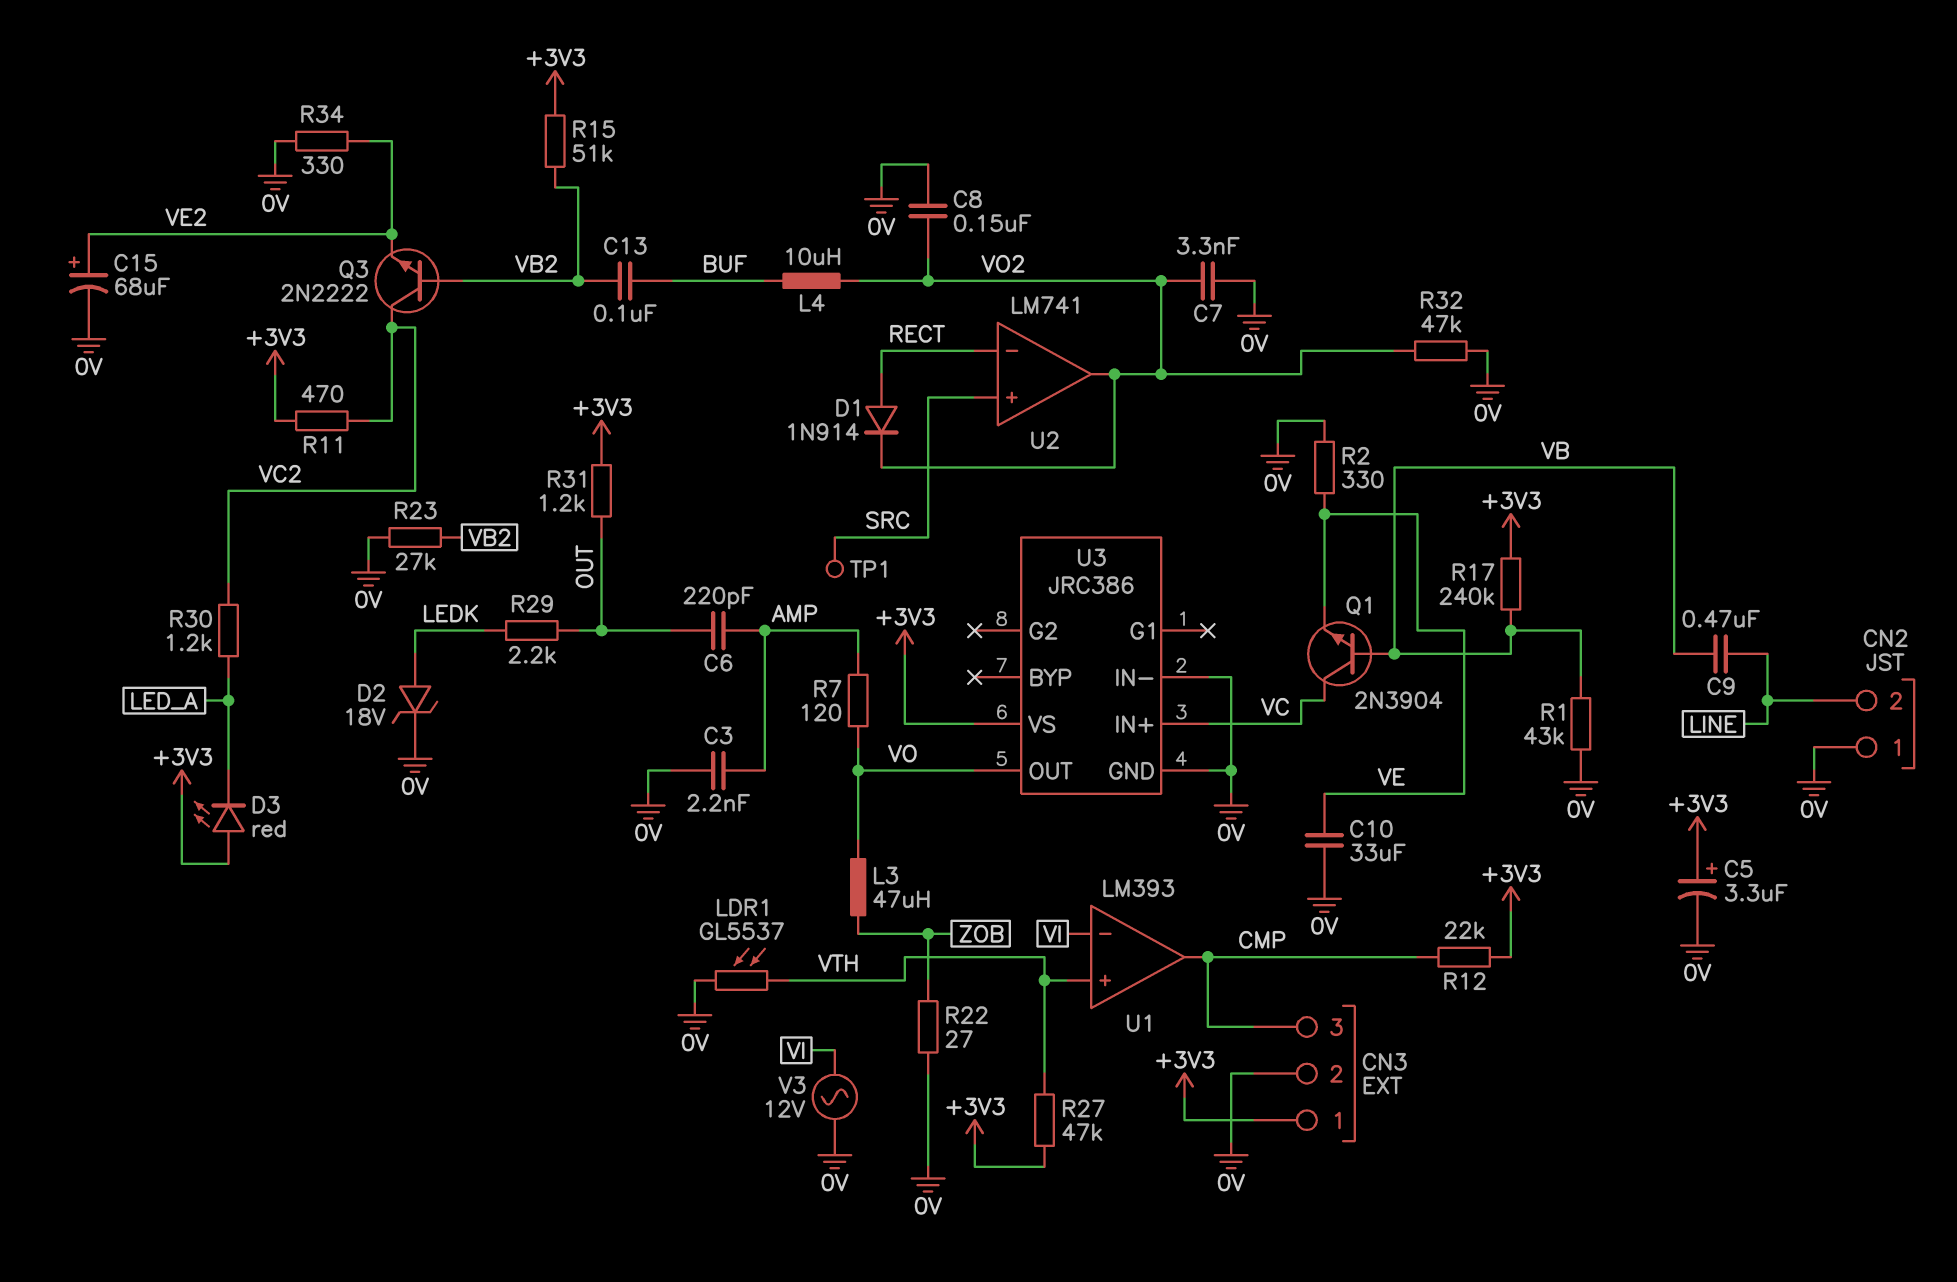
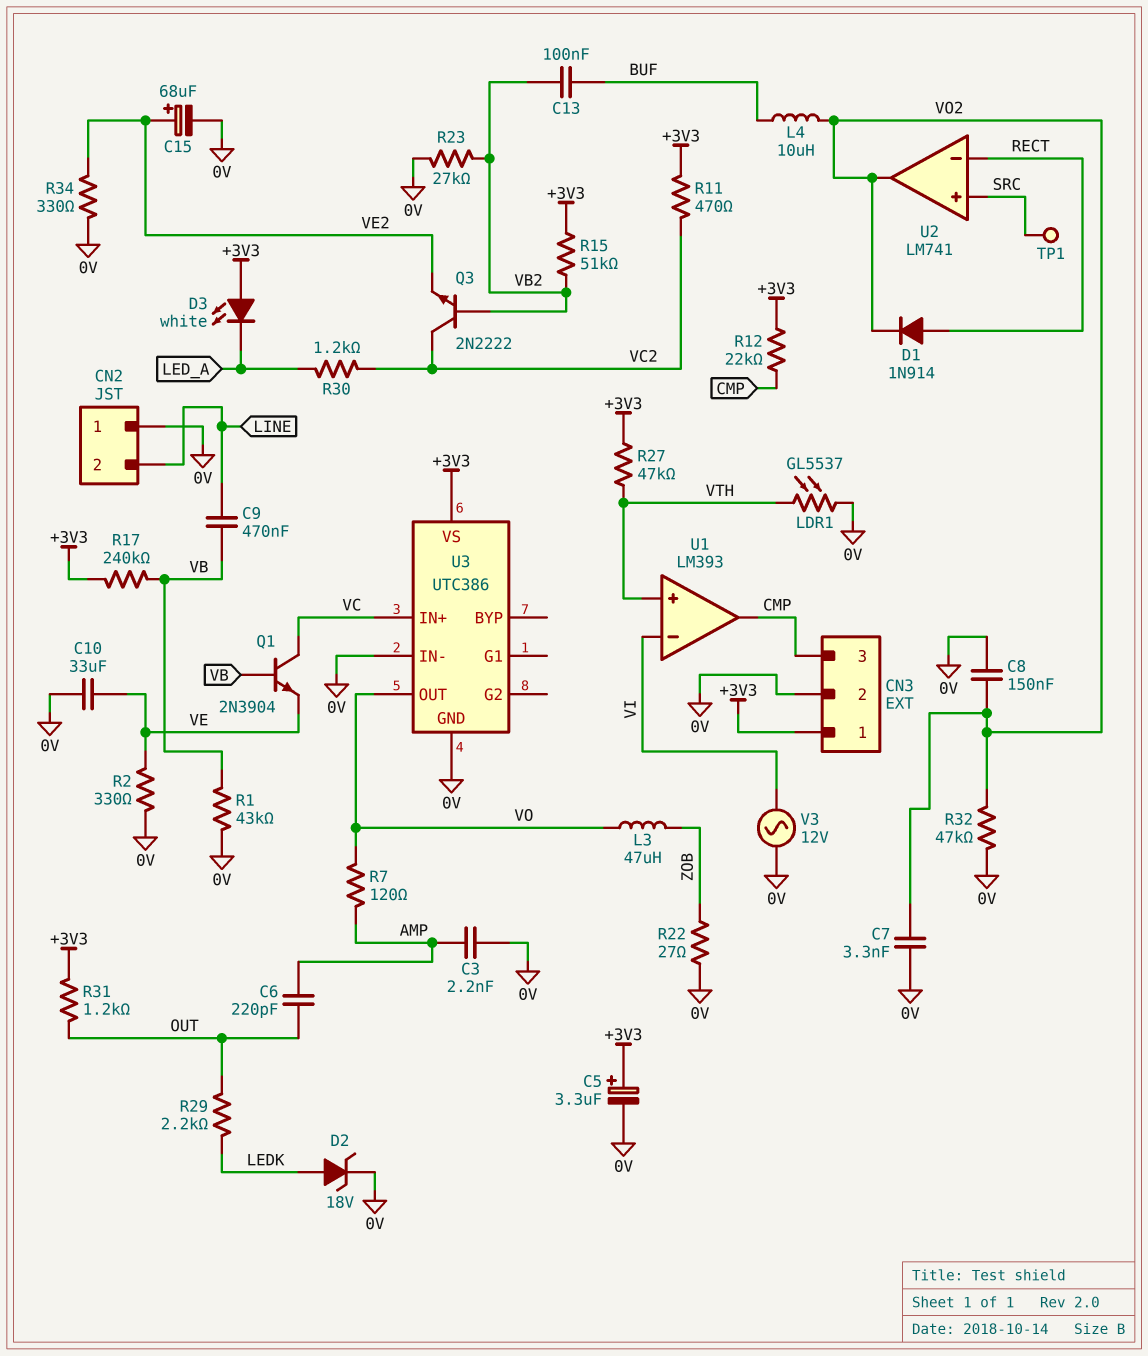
D3: LED red (A +3V3, K LED_A) -> LED white (A +3V3, K LED_A)
U3: JRC386 -> UTC386

